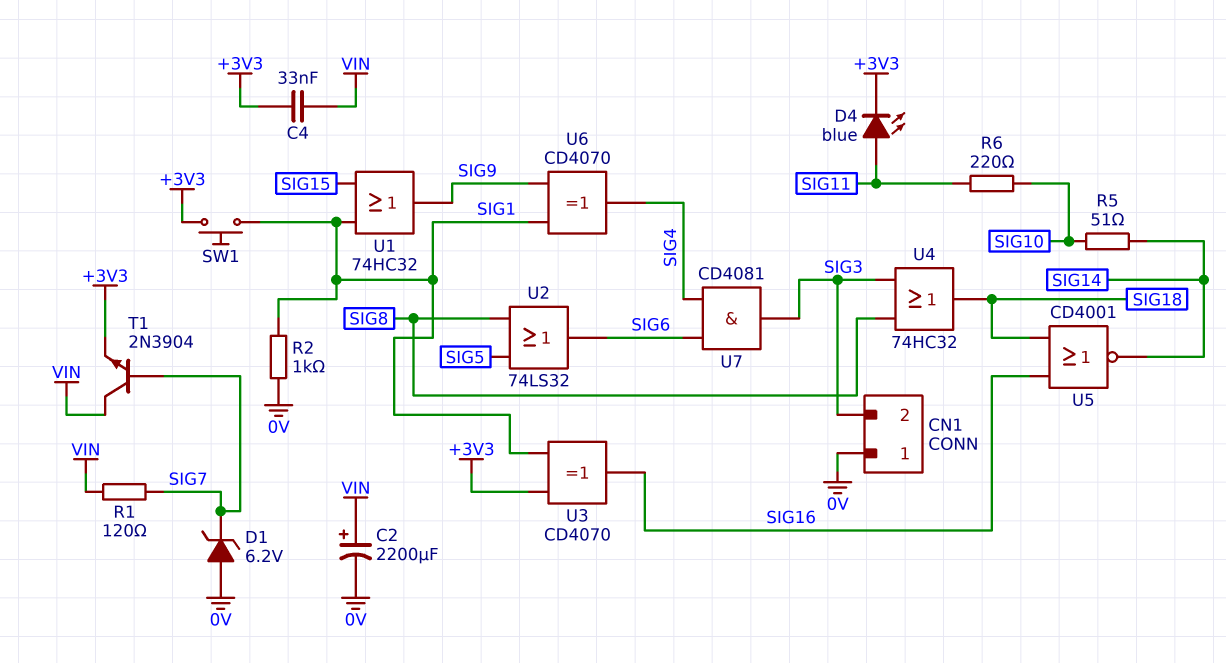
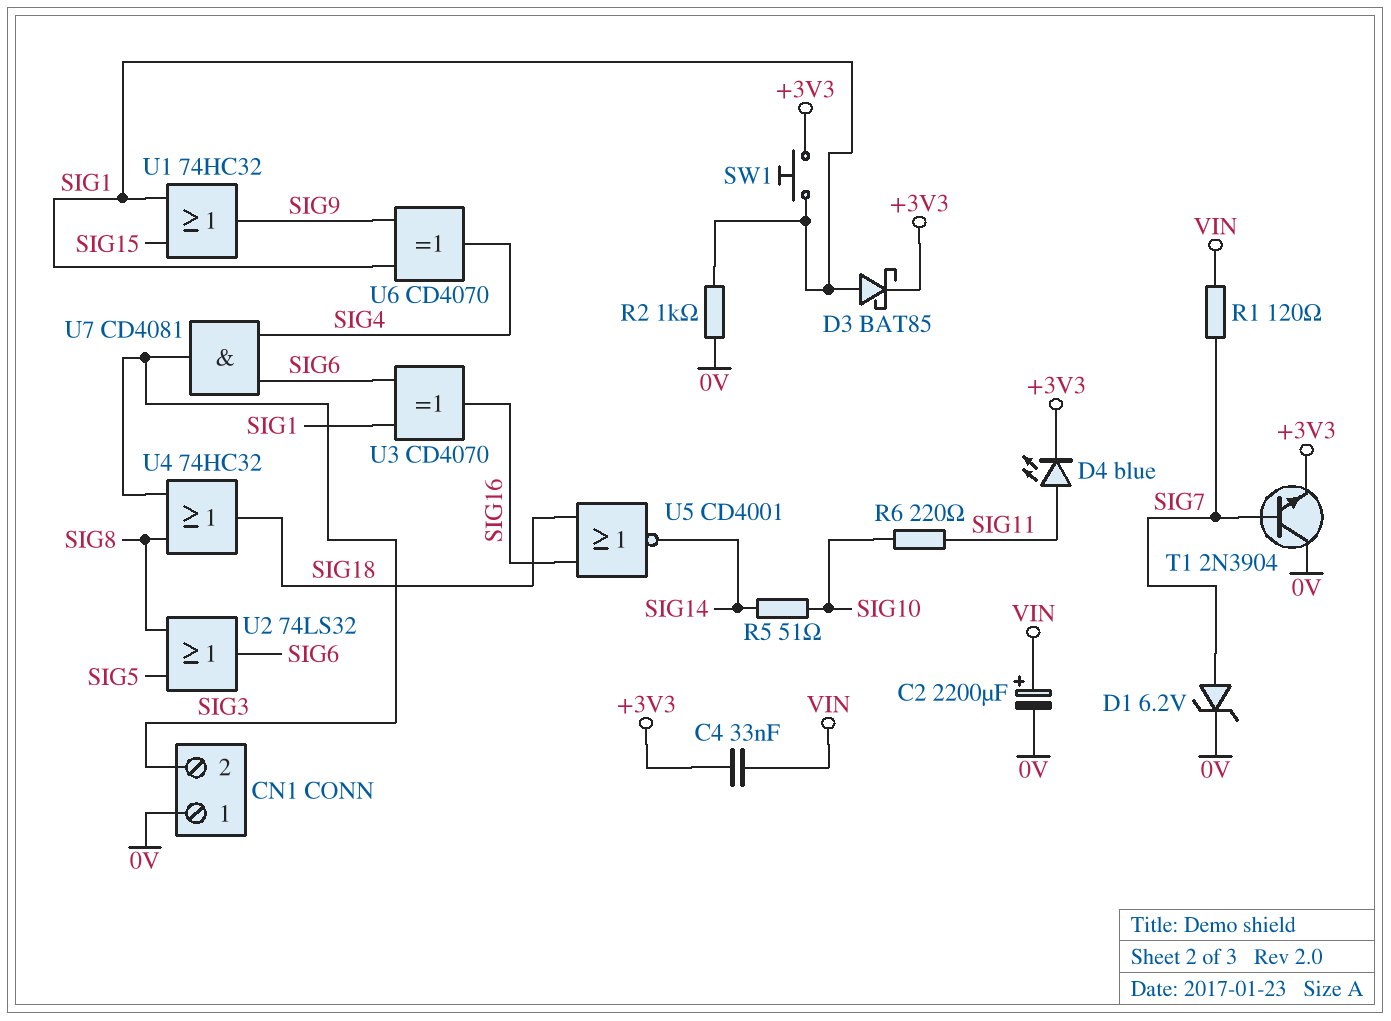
D1: zener 6.2V (A 0V, K SIG7) -> zener 6.2V (A SIG7, K 0V)
D3: none -> schottky BAT85 (A SIG1, K +3V3)
T1: NPN 2N3904 (B SIG7, C VIN, E +3V3) -> NPN 2N3904 (B SIG7, C 0V, E +3V3)
U3: XOR CD4070 (in +3V3, in SIG1, out SIG16) -> XOR CD4070 (in SIG1, in SIG6, out SIG16)

